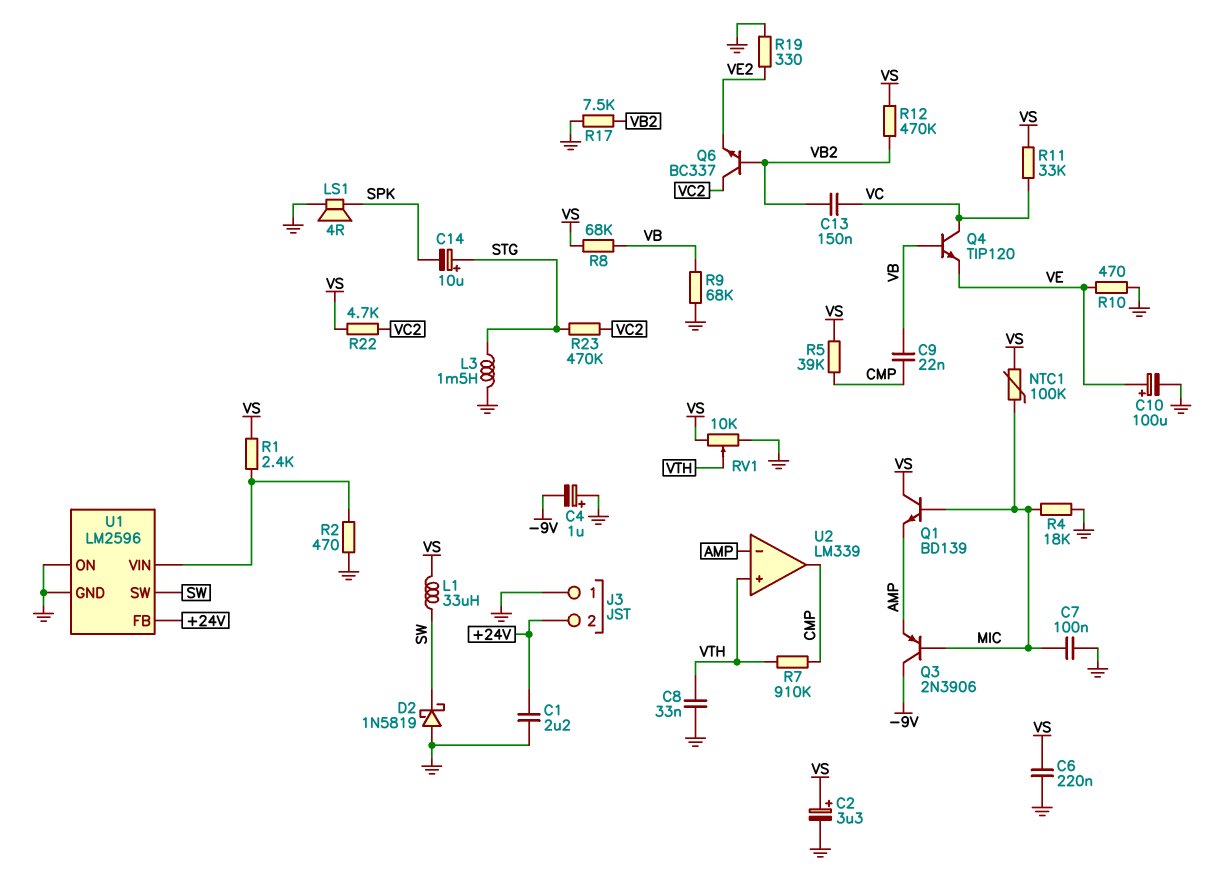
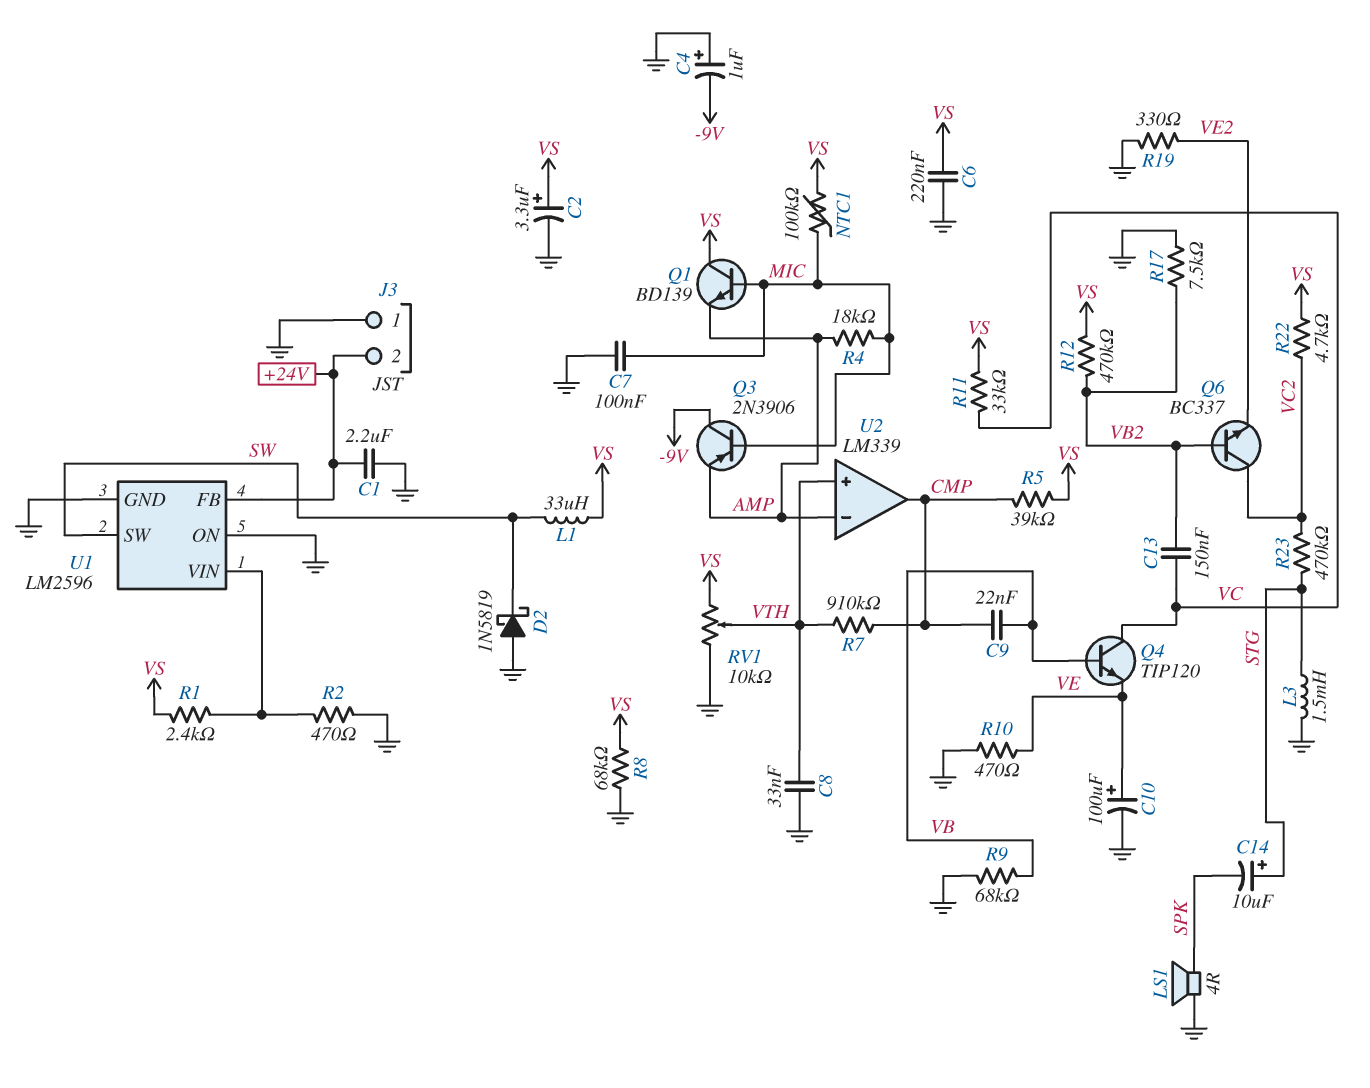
R4: 18k (GND, MIC) -> 18k (AMP, MIC)
R8: 68k (VB, VS) -> 68k (GND, VS)

